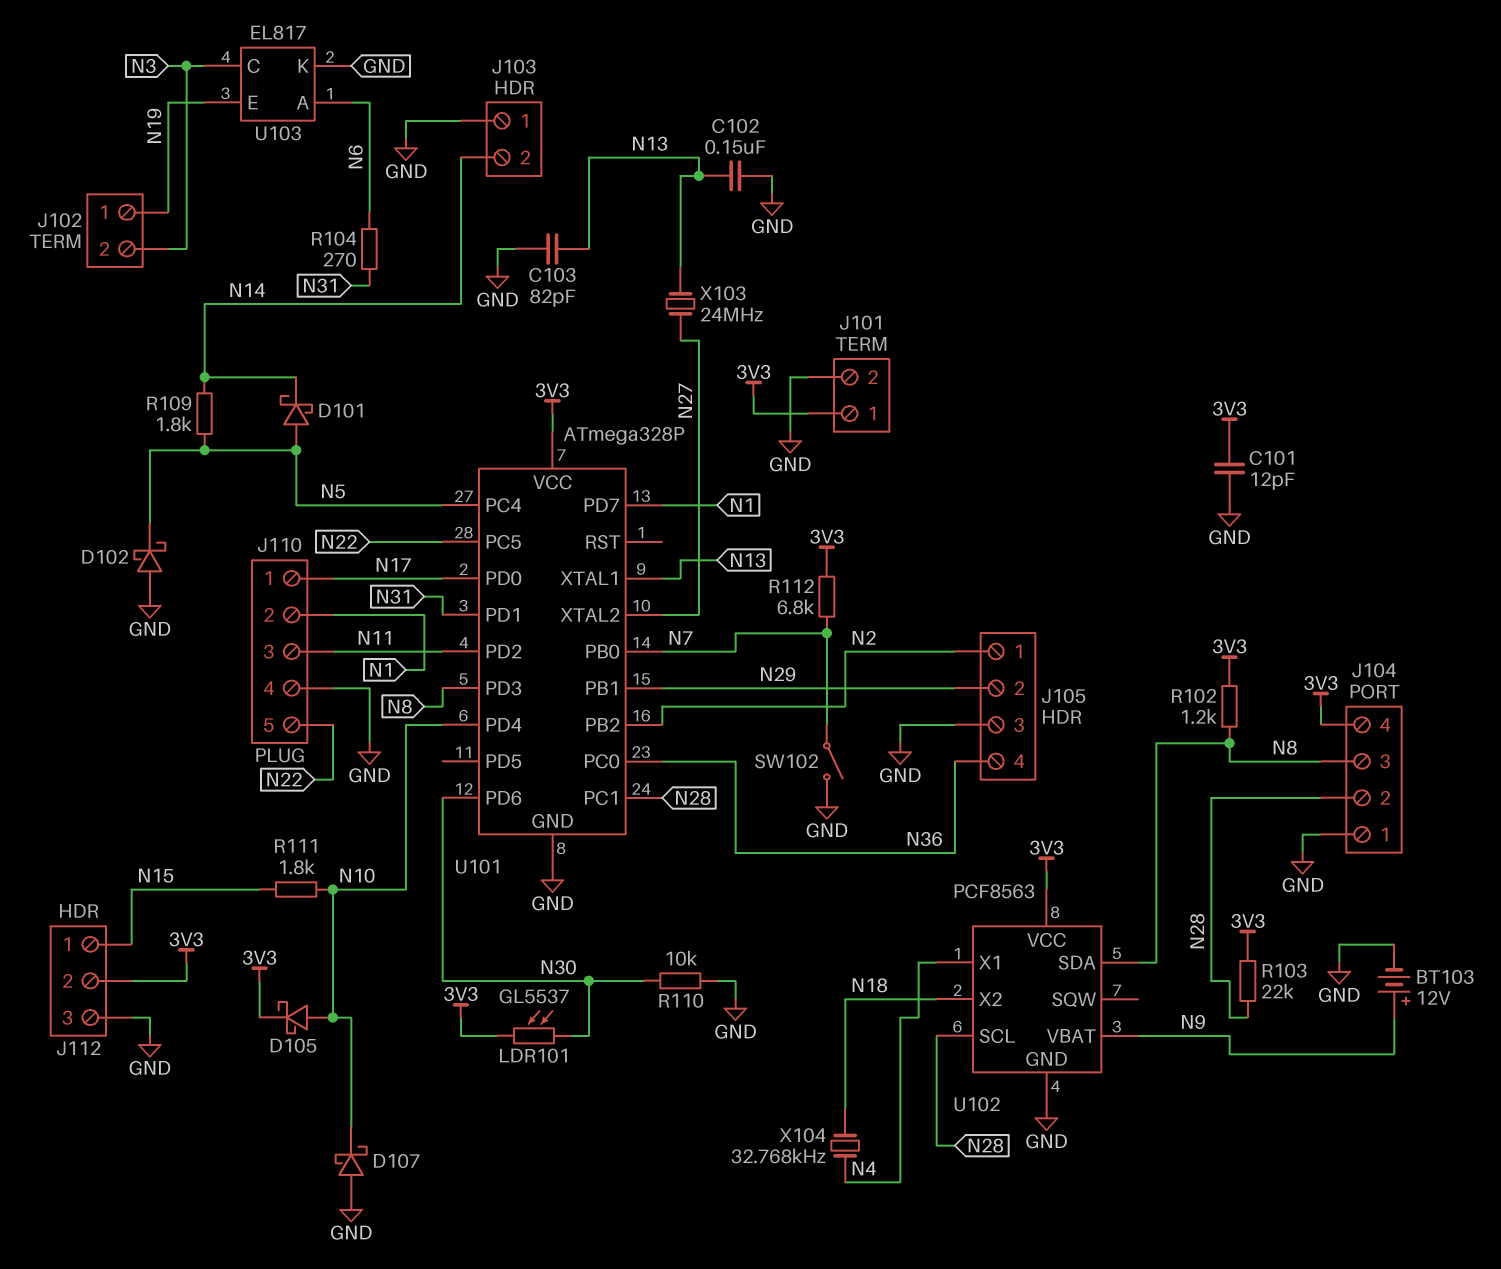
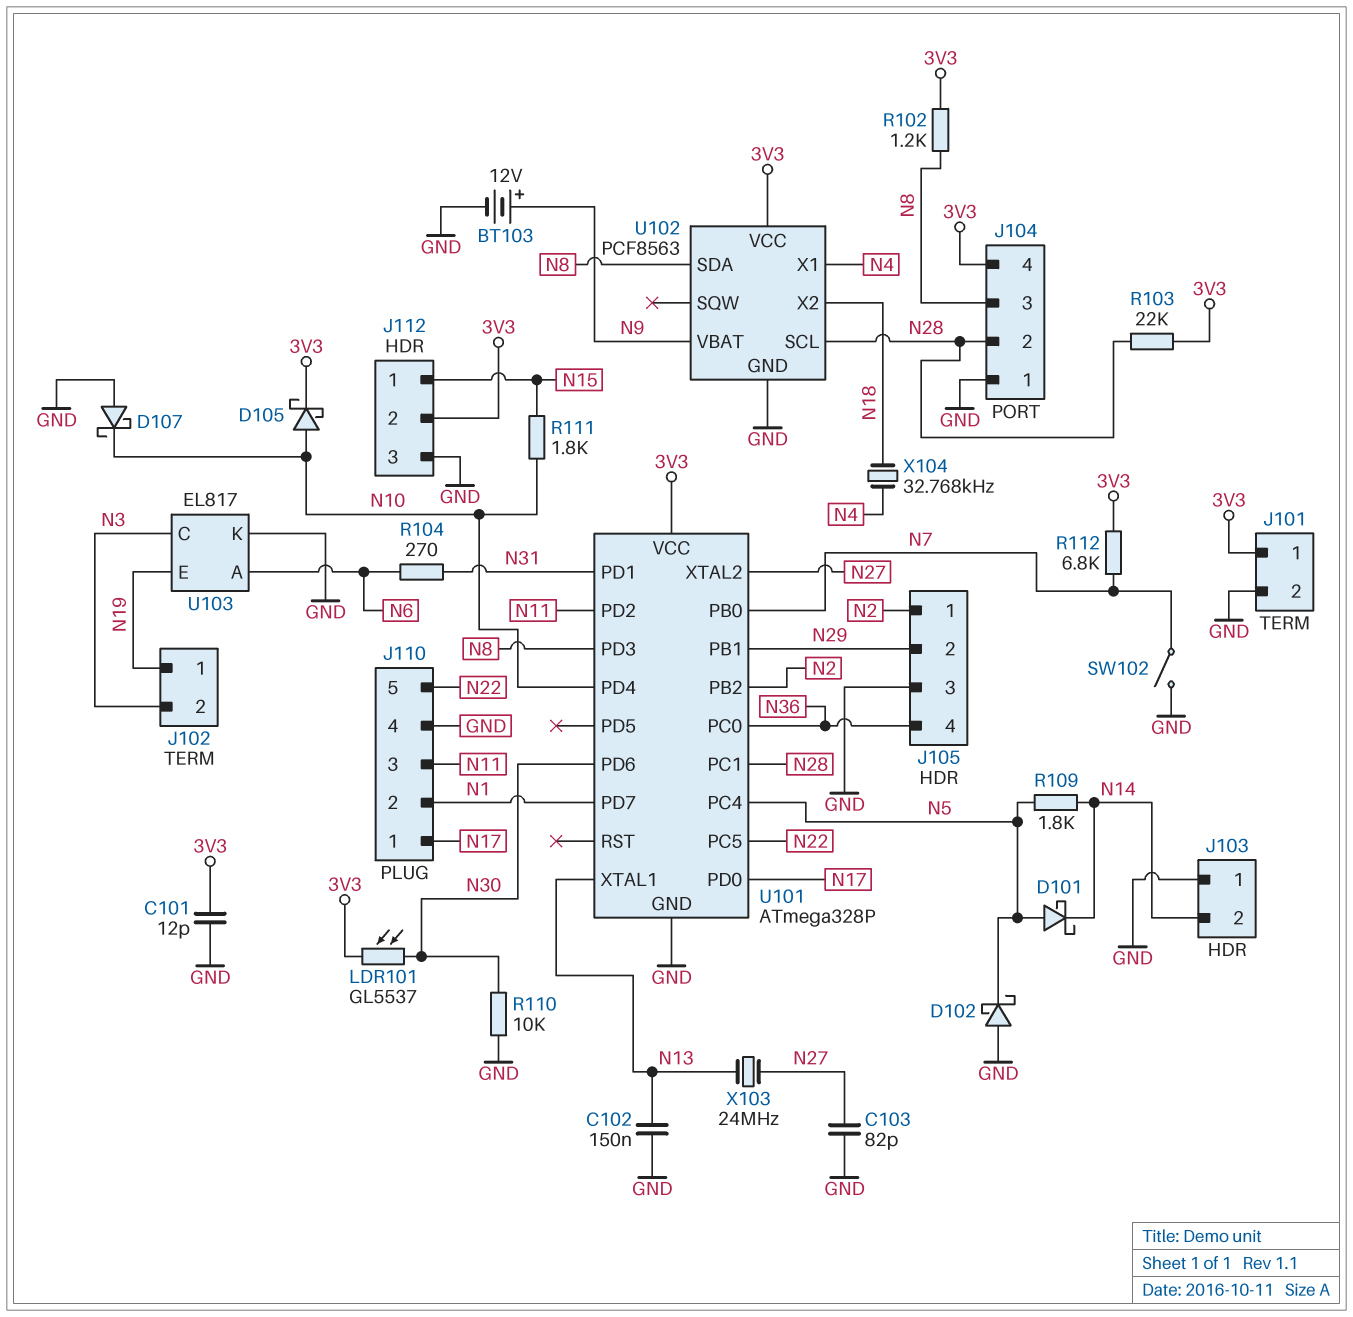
C103: 82pF (GND, N13) -> 82pF (GND, N27)

